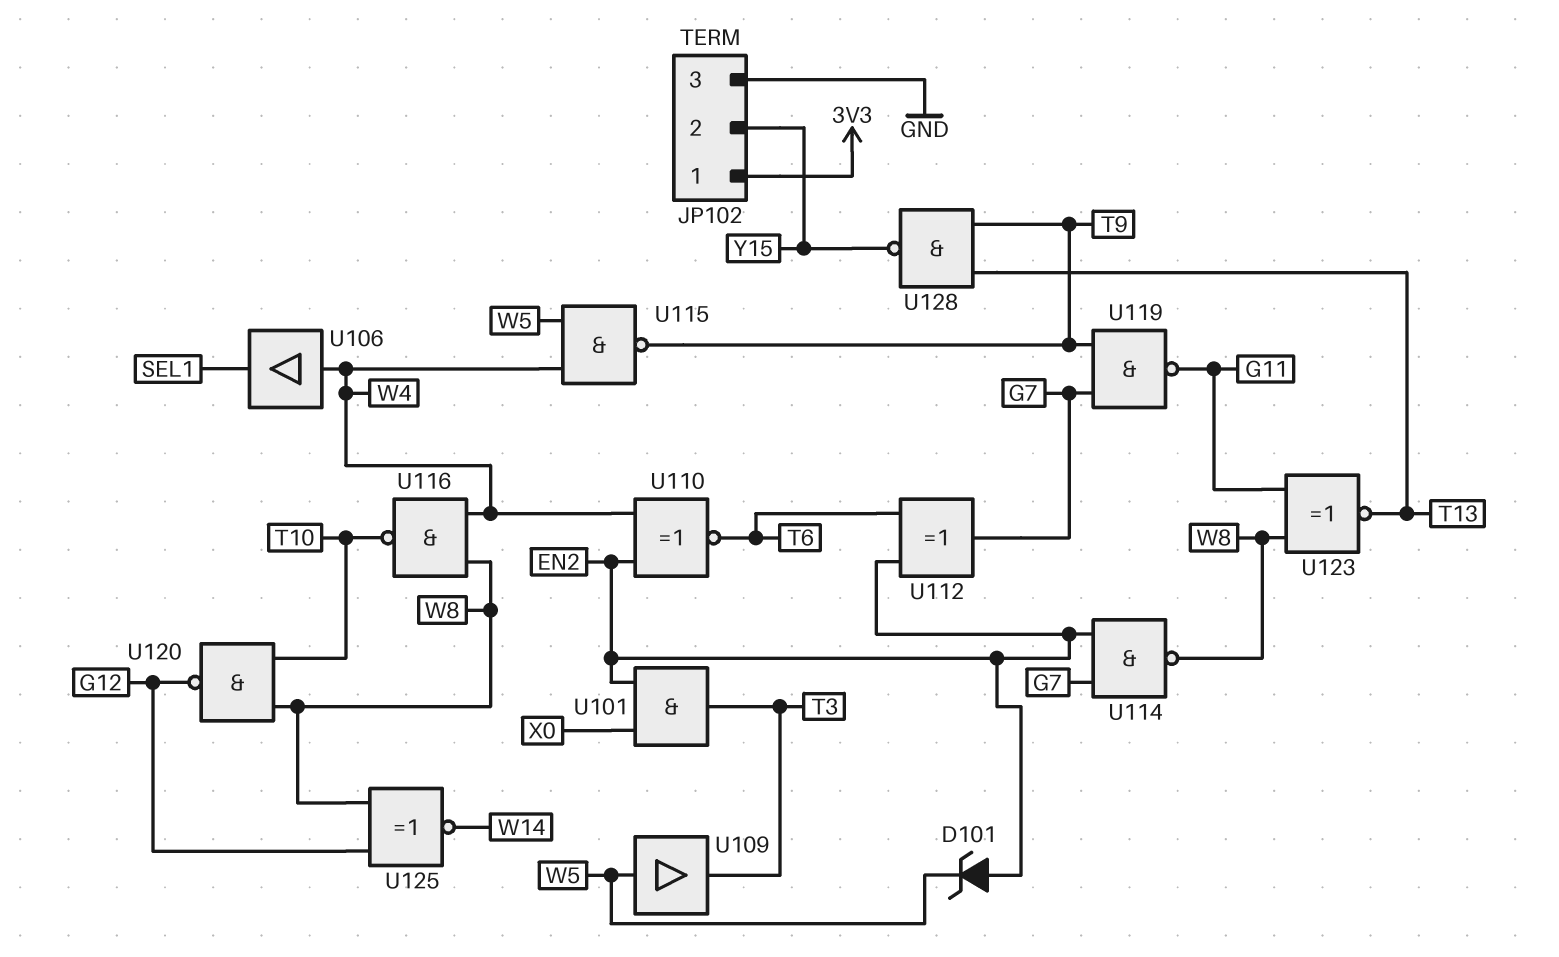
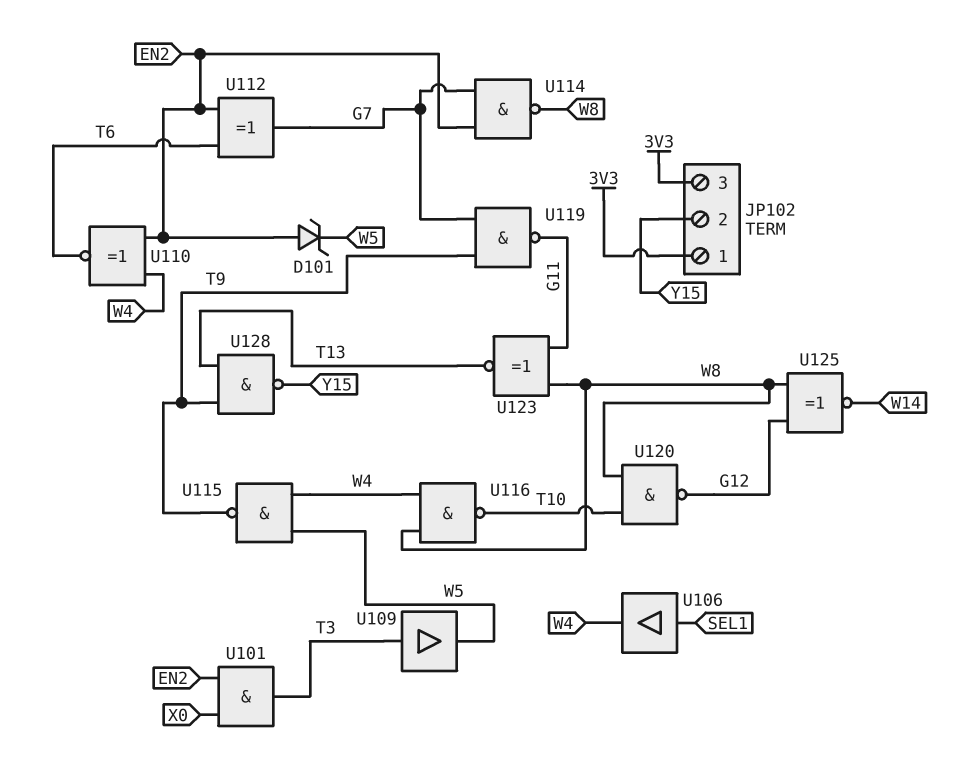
JP102 pin 3: GND -> 3V3
U106: buffer (in W4, out SEL1) -> buffer (in SEL1, out W4)
U109: buffer (in W5, out T3) -> buffer (in T3, out W5)

